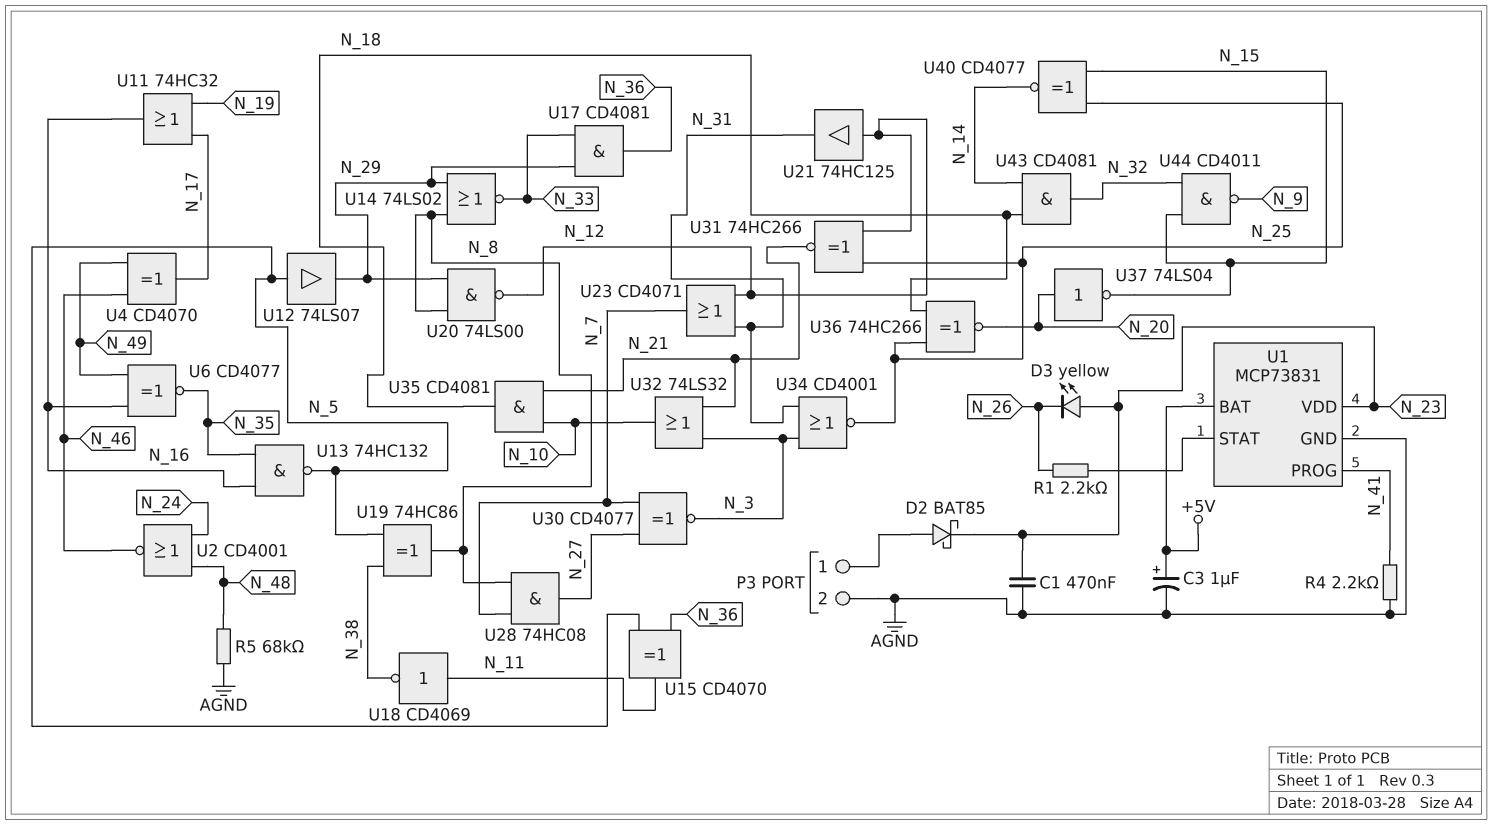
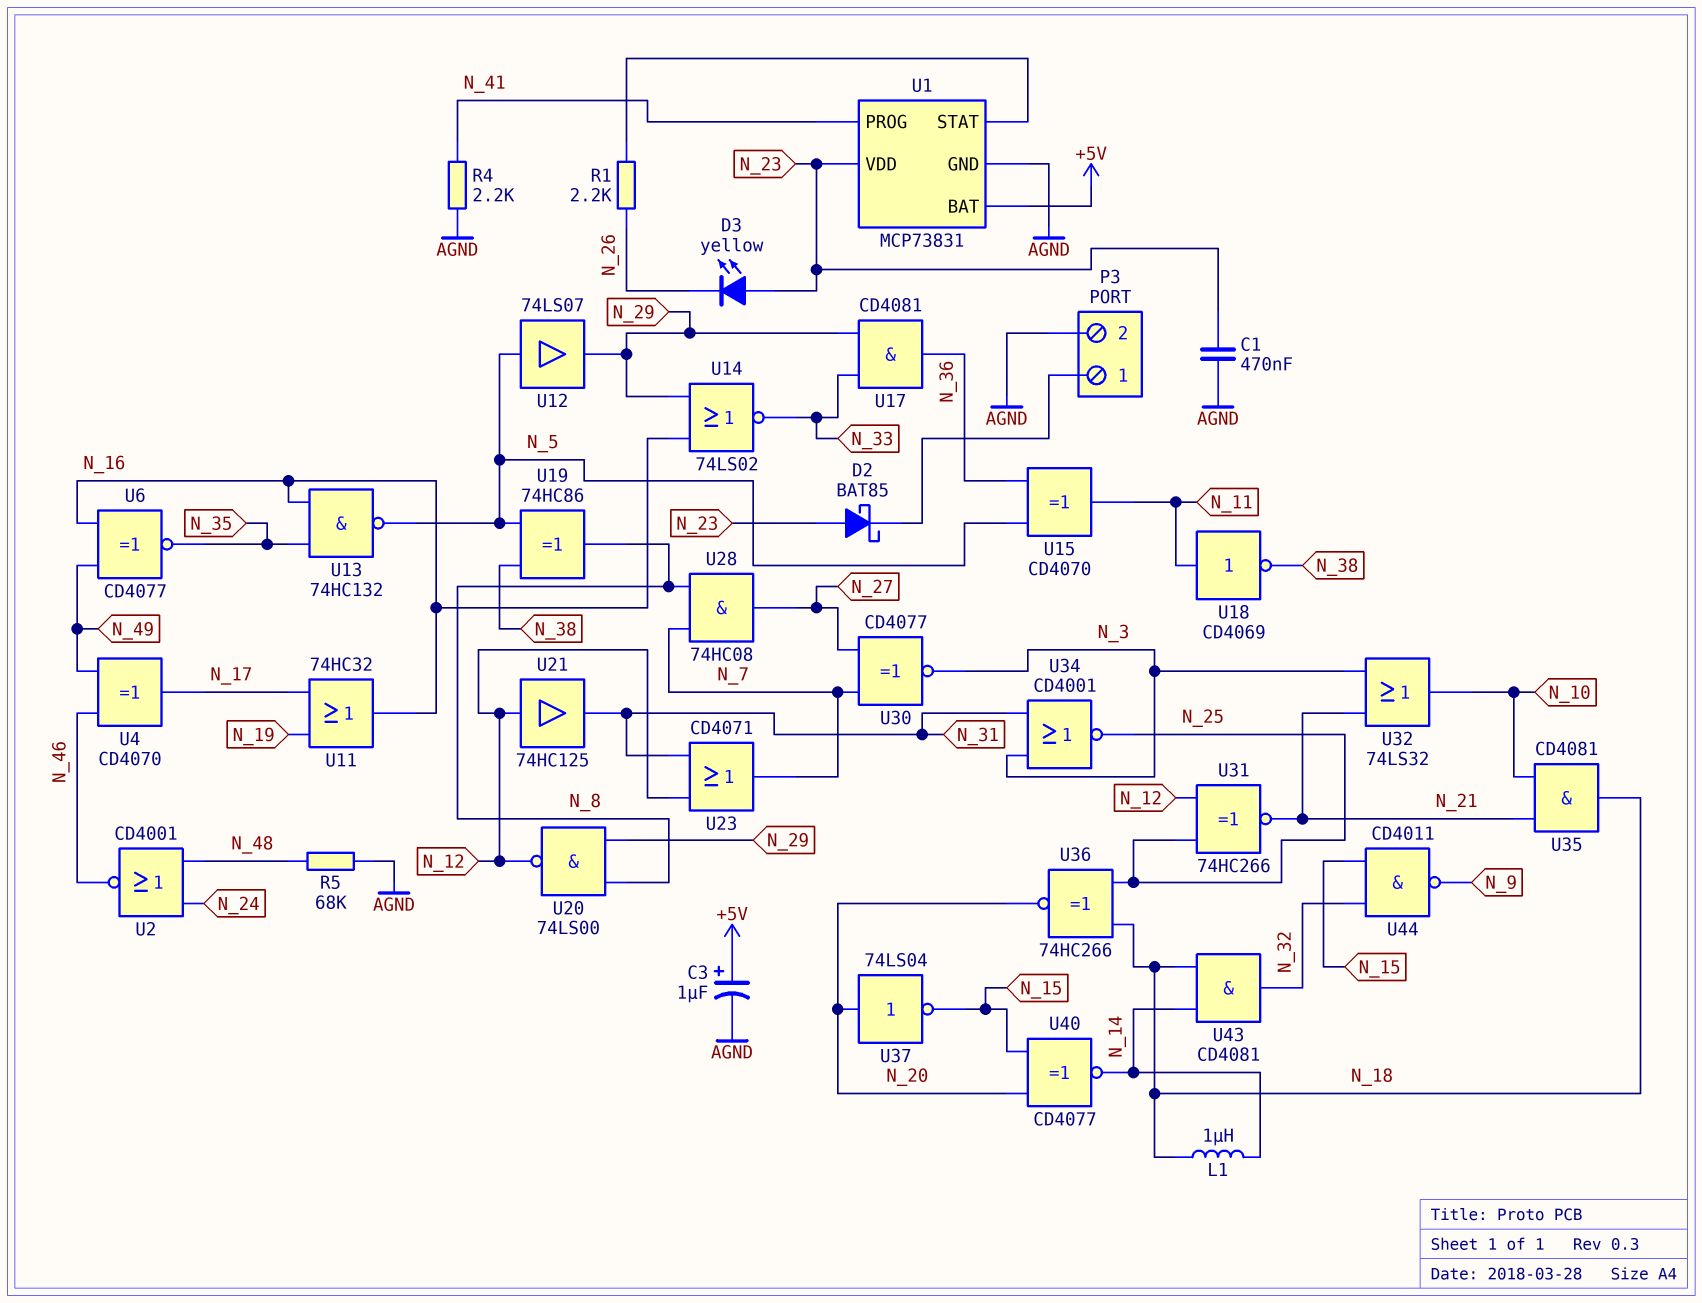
D2: schottky BAT85 (A P3/1, K N_23) -> schottky BAT85 (A N_23, K P3/1)
L1: none -> 1uH (N_14, N_18)
U14: NOR 74LS02 (in N_8, in N_29, out N_33) -> NOR 74LS02 (in N_16, in N_29, out N_33)
U40: XNOR CD4077 (in N_15, in N_25, out N_14) -> XNOR CD4077 (in N_15, in N_20, out N_14)

